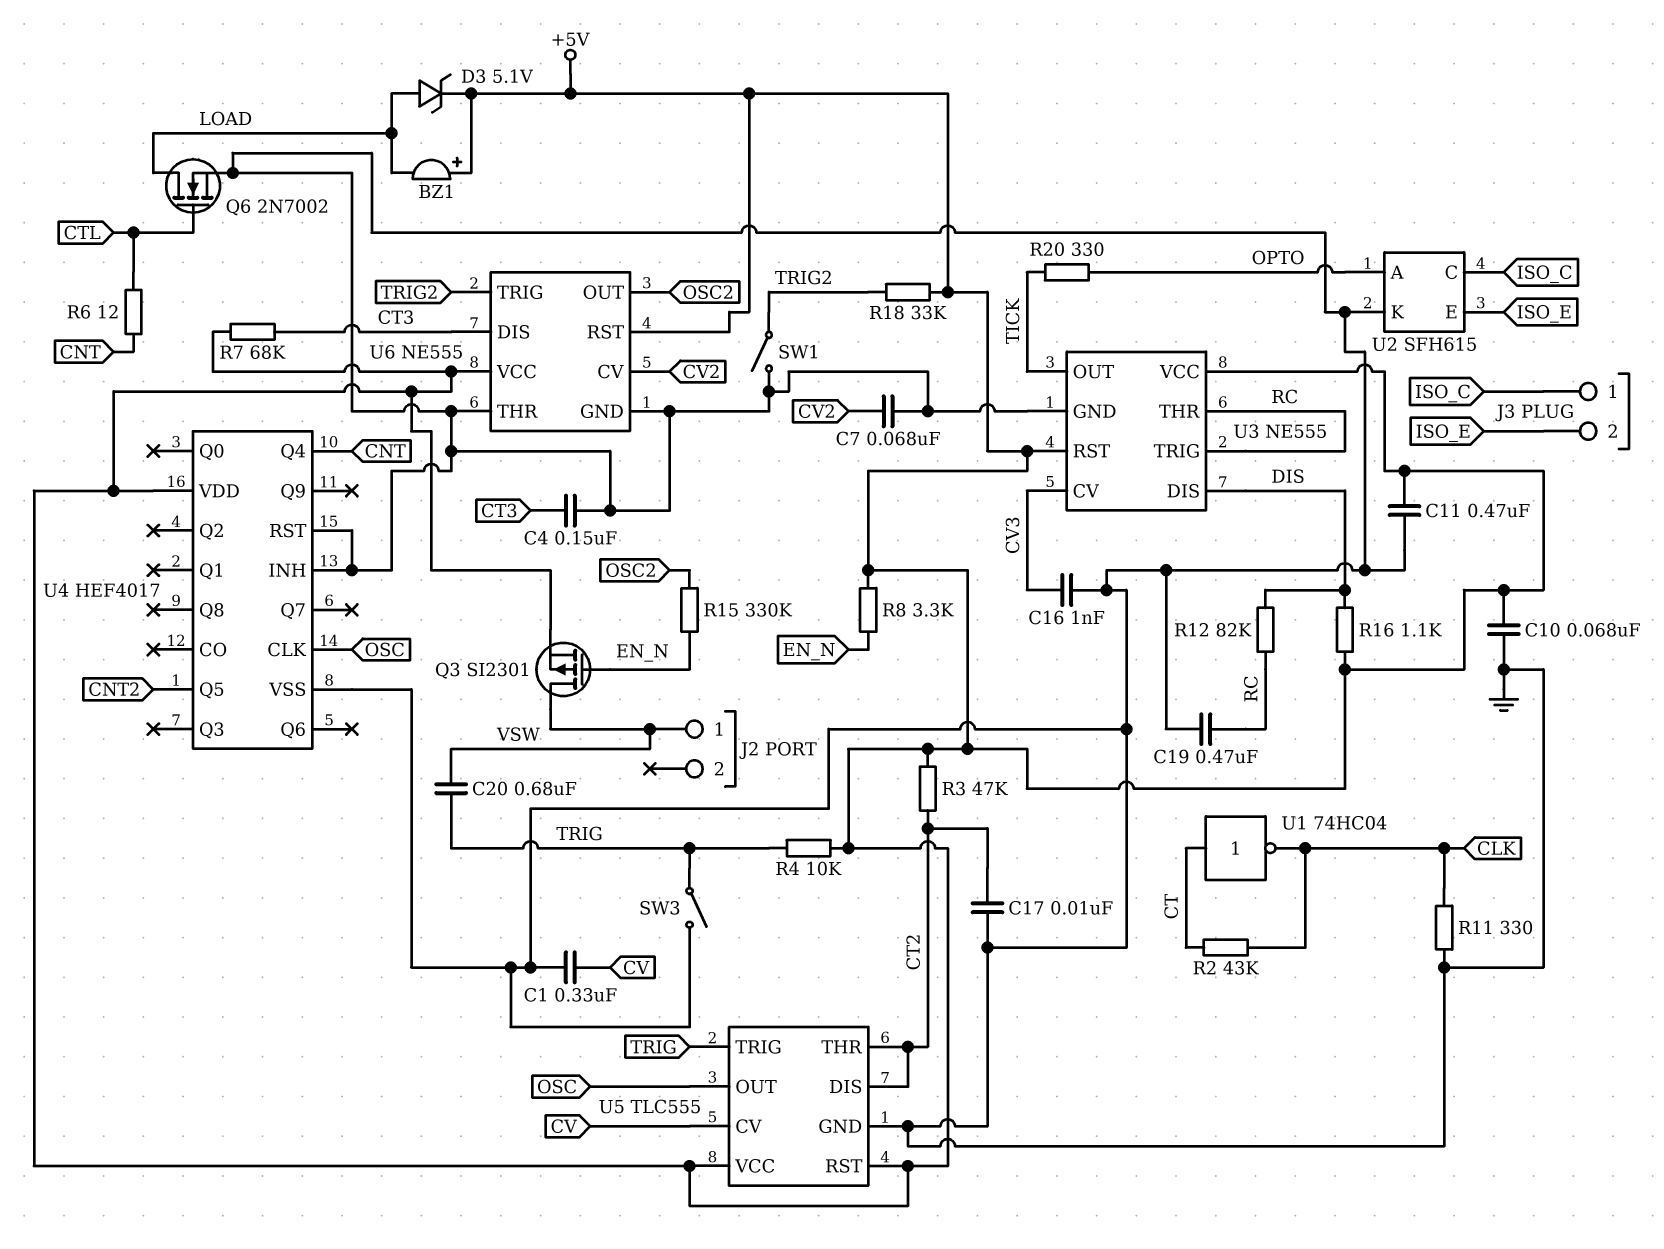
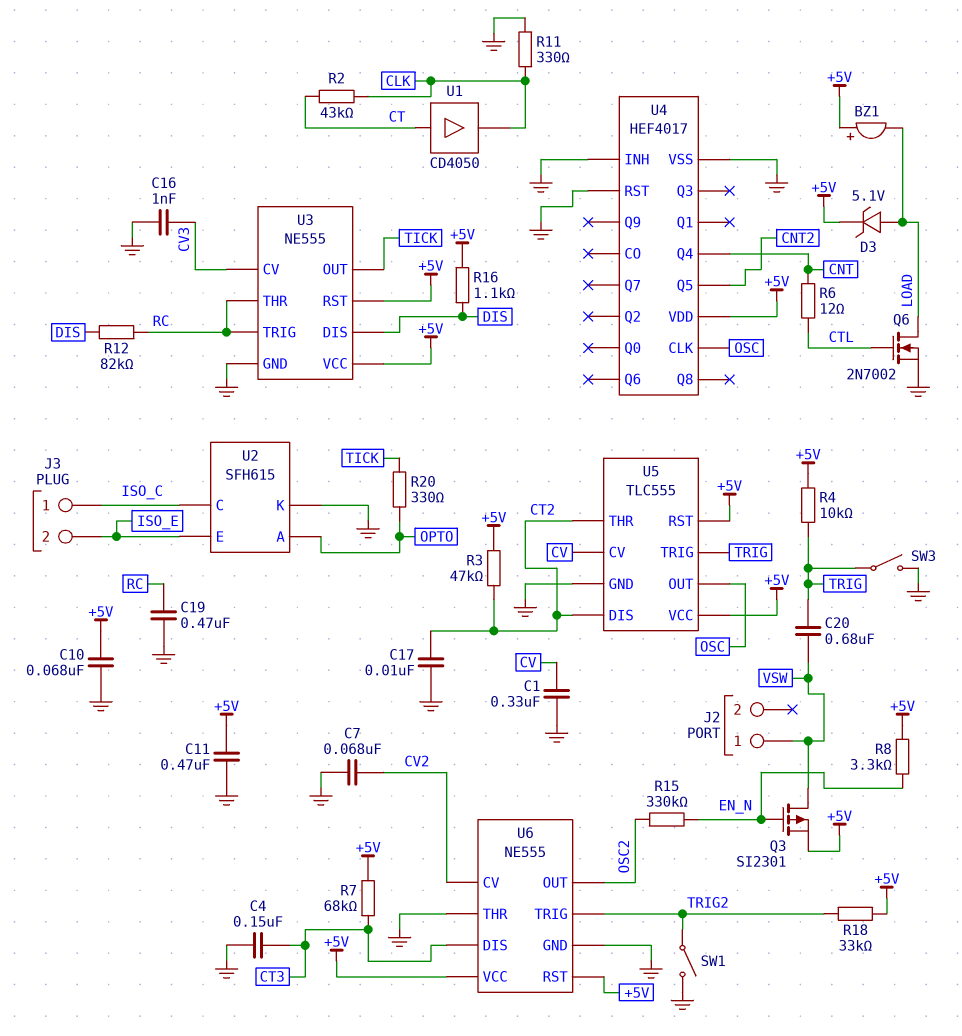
U1: NOT 74HC04 (in CT, out CLK) -> buffer CD4050 (in CT, out CLK)

